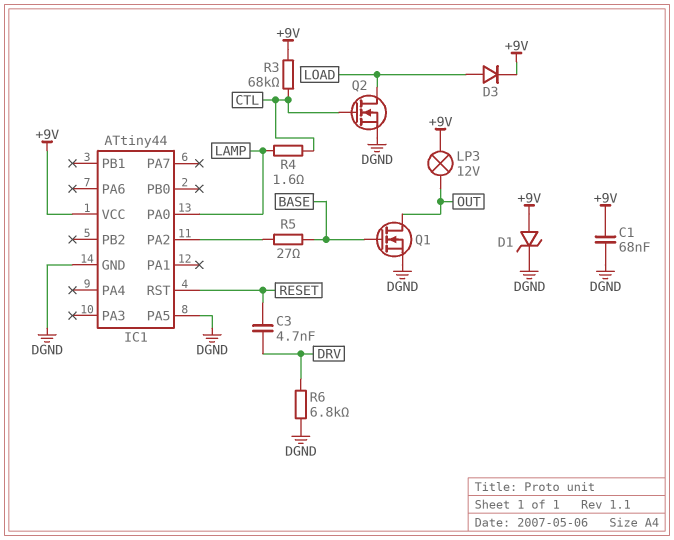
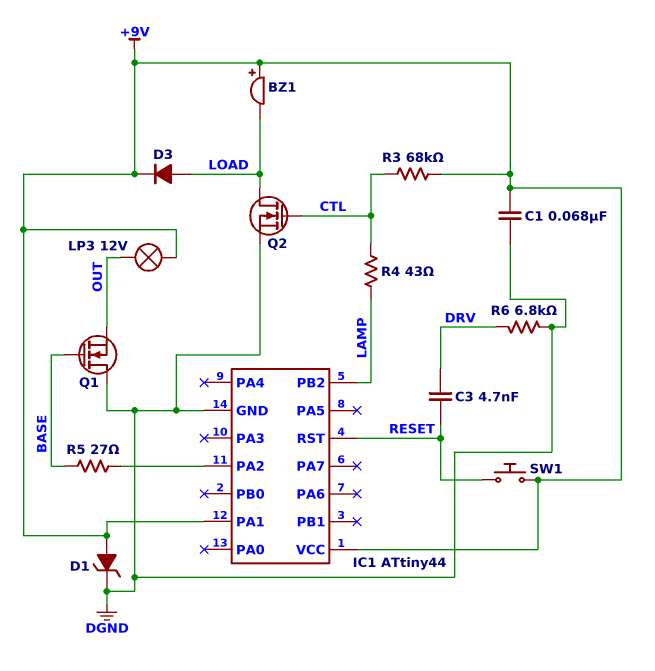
BZ1: none -> buzzer (plus +9V, minus LOAD)
IC1 pin PA0: LAMP -> none
IC1 pin PA1: none -> +9V
IC1 pin PA5: DGND -> none
IC1 pin PB2: none -> LAMP
Q1: NMOS (G BASE, D OUT, S DGND) -> NMOS (G BASE, D DGND, S OUT)
R4: 1.6 (CTL, LAMP) -> 43 (CTL, LAMP)
SW1: none -> button (+9V, RESET)

